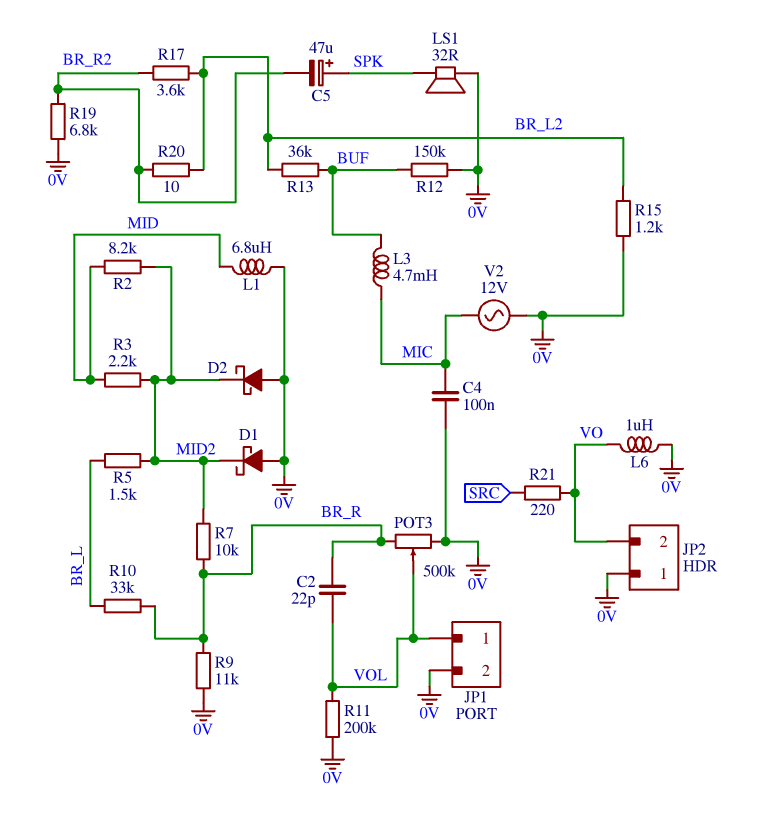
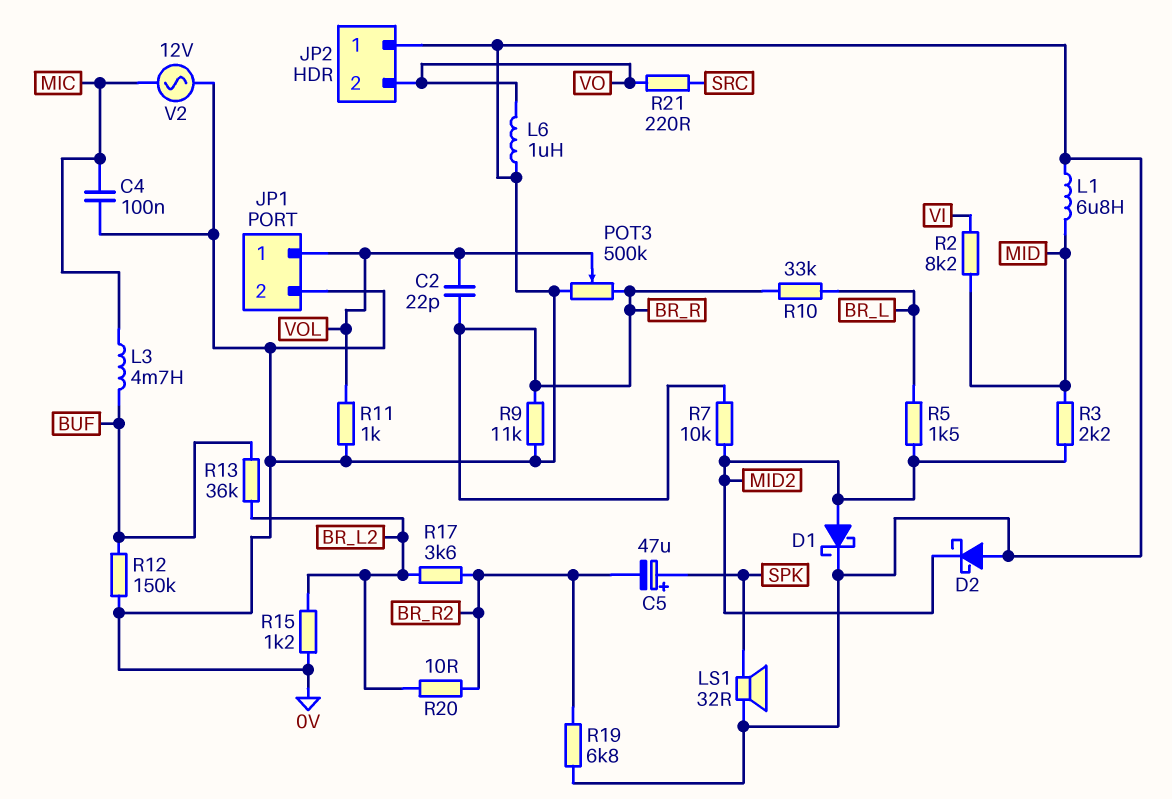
D1: schottky (A 0V, K MID2) -> schottky (A MID2, K 0V)
R2: 8.2k (MID, MID2) -> 8.2k (MID, VI)
R11: 200k (0V, VOL) -> 1k (0V, VOL)

